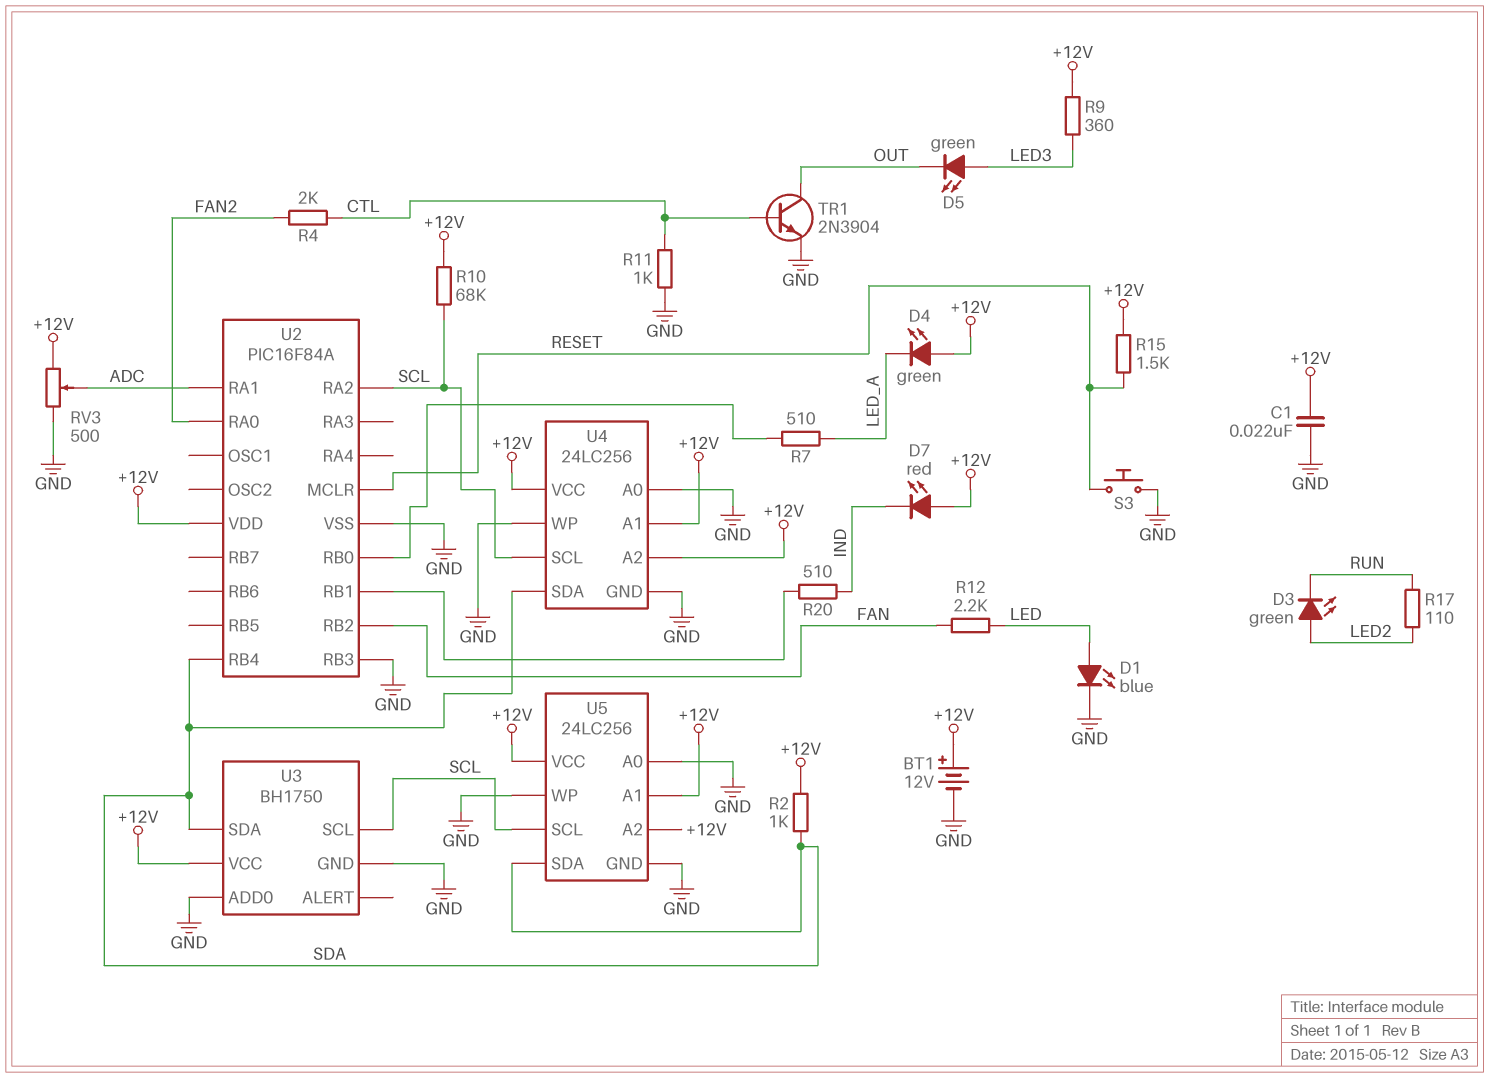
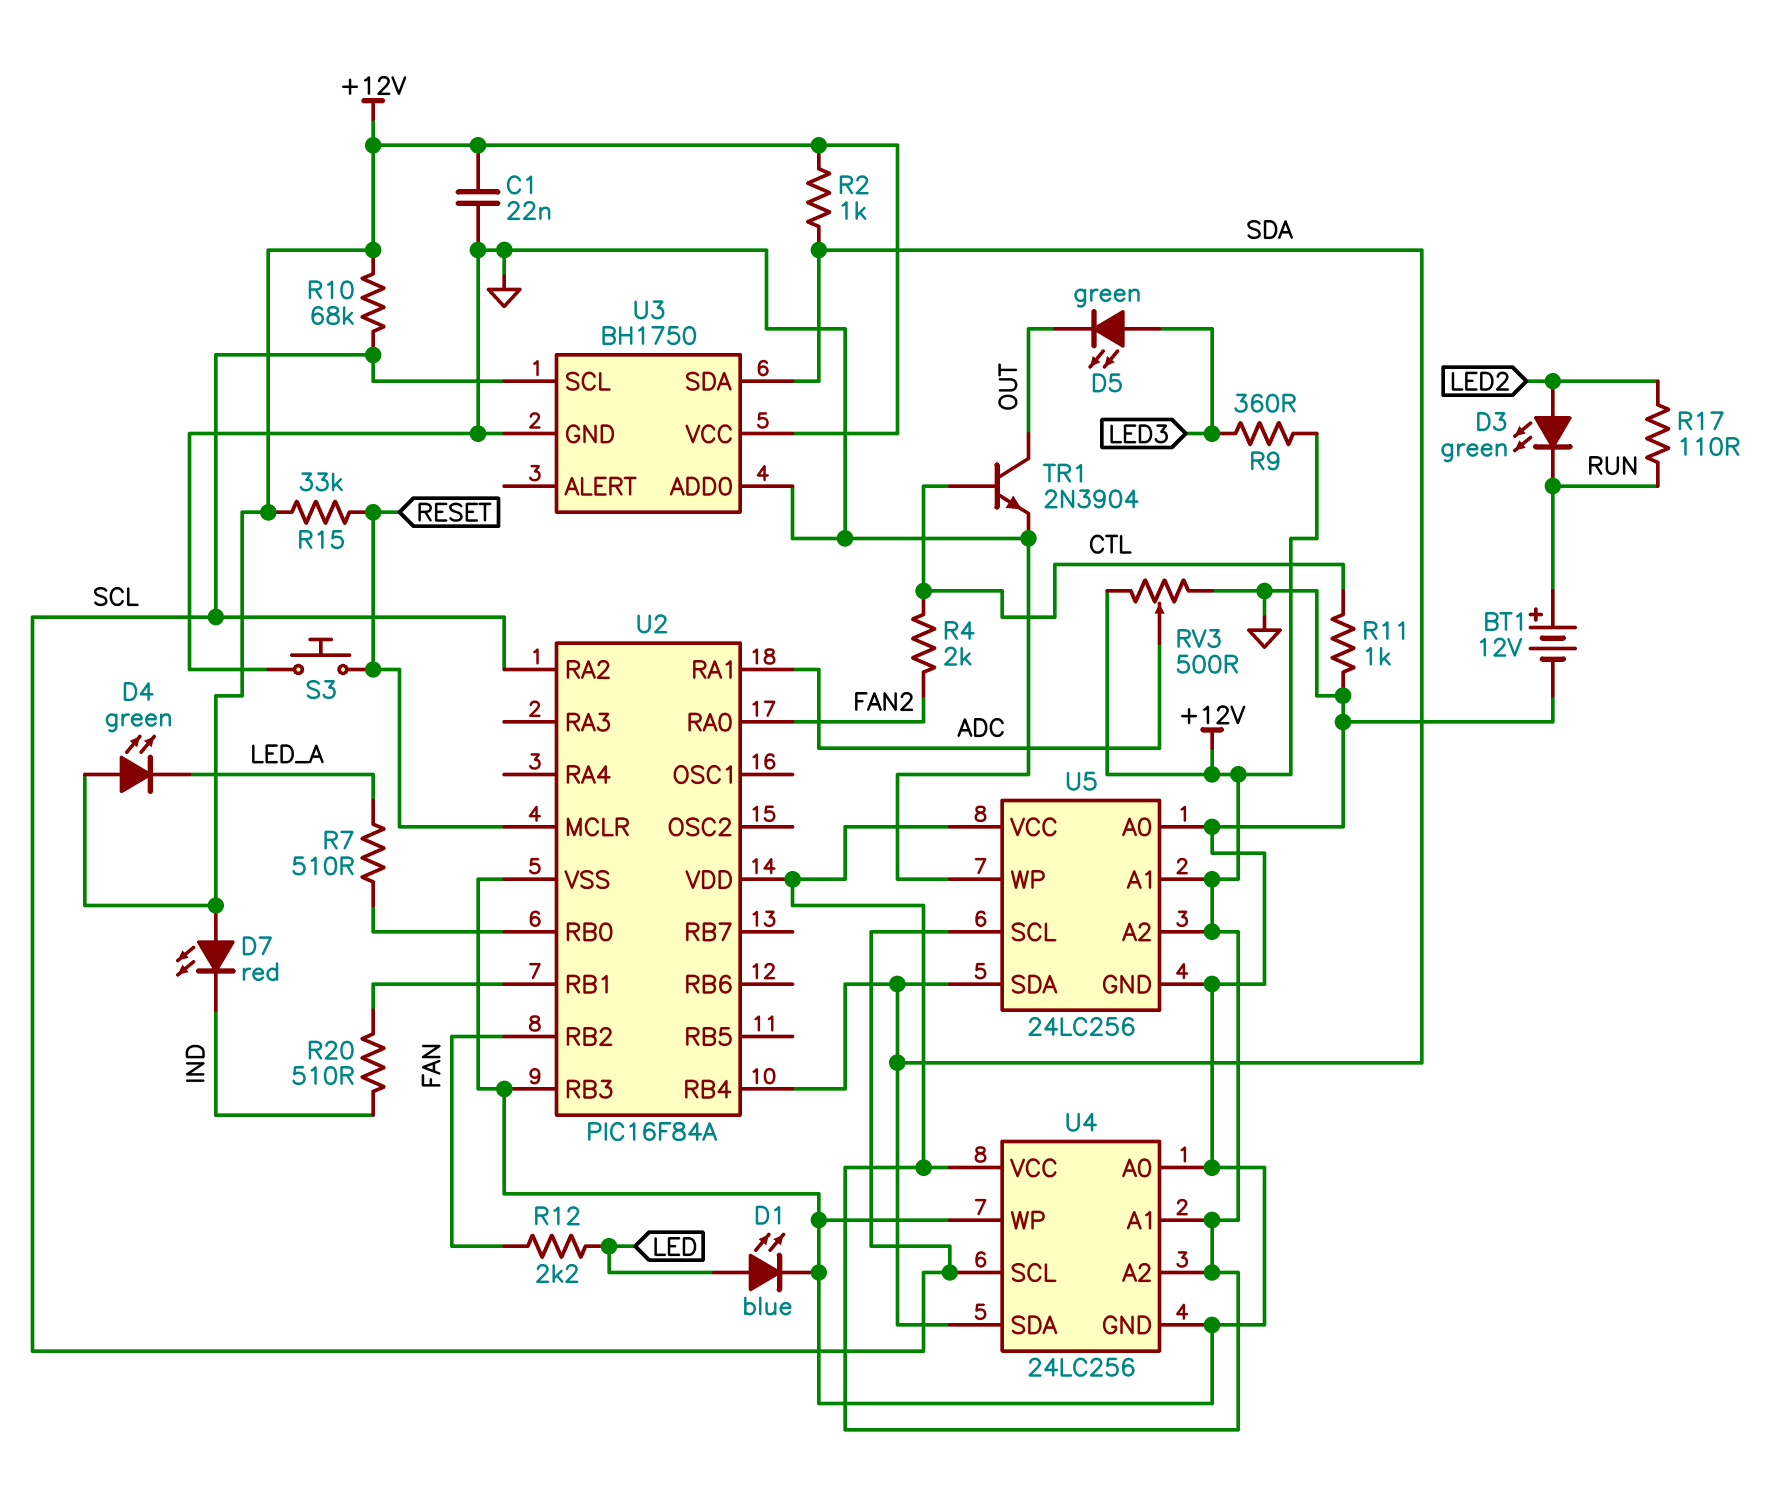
BT1: 12V (plus +12V, minus GND) -> 12V (plus RUN, minus GND)
R15: 1.5k (+12V, RESET) -> 33k (+12V, RESET)

